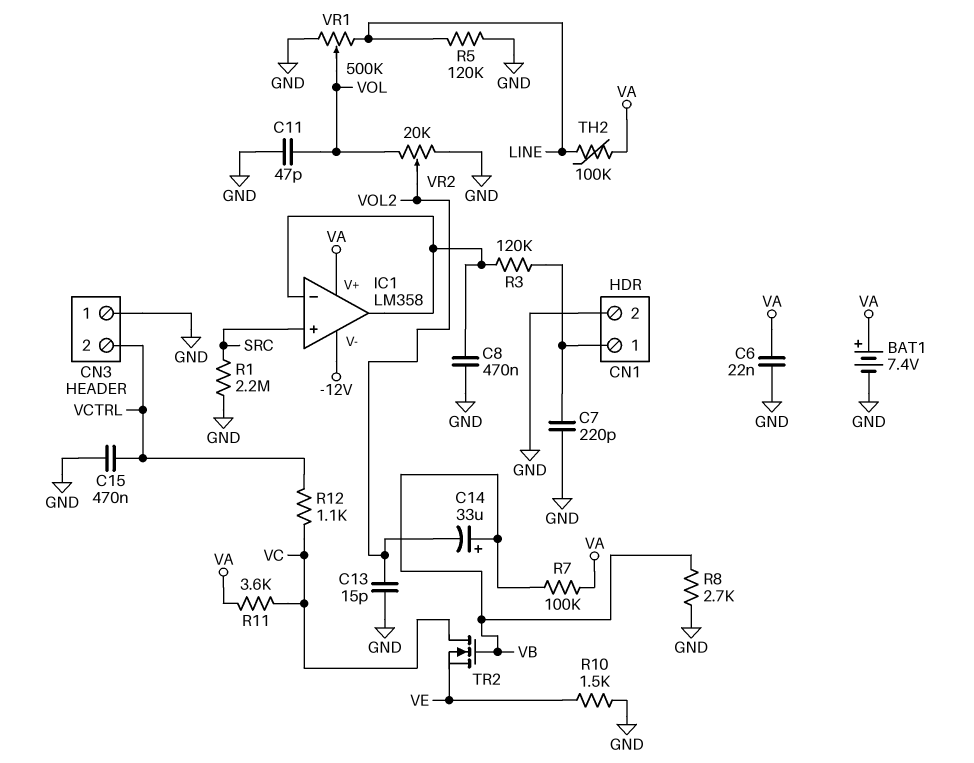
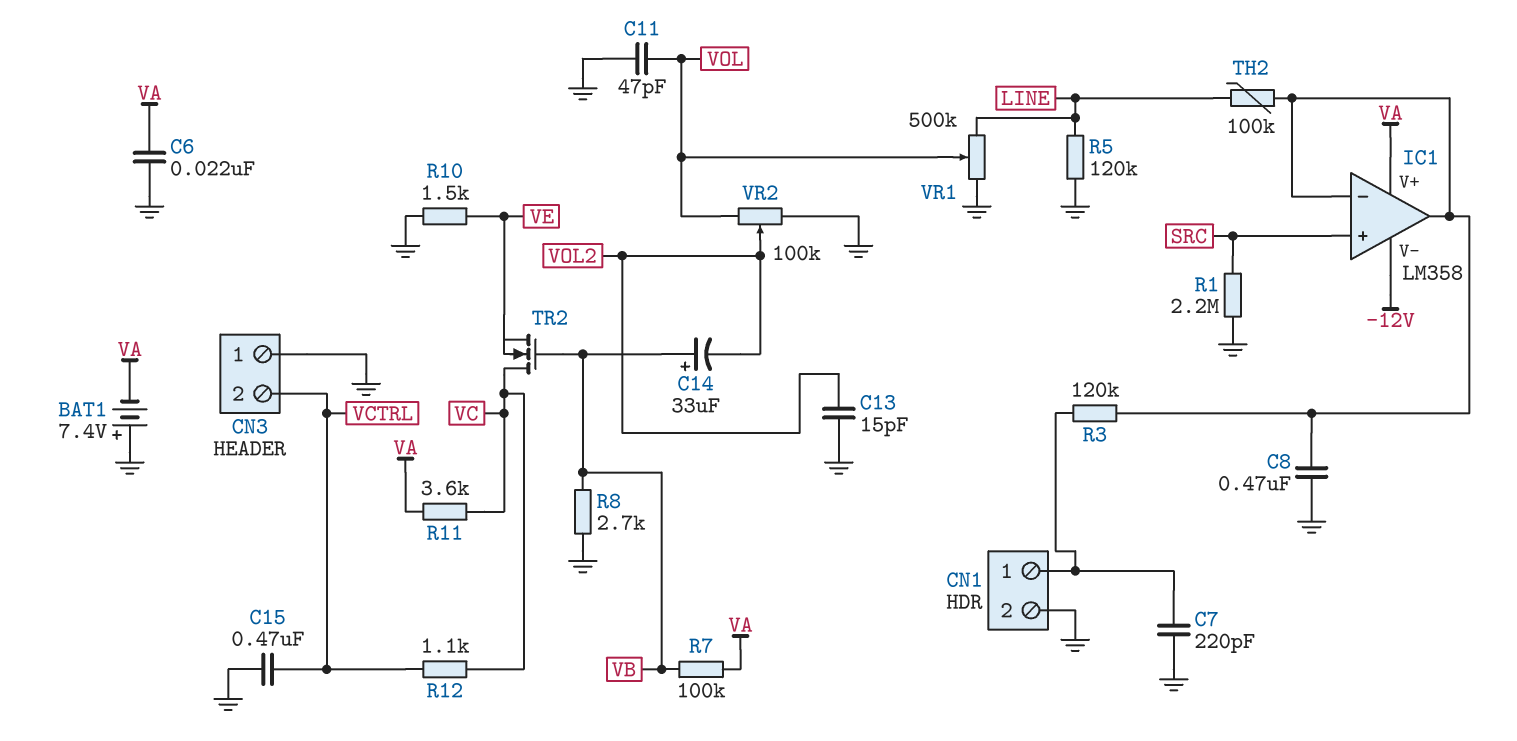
BAT1: 7.4V (plus VA, minus GND) -> 7.4V (plus GND, minus VA)
TH2: 100k (LINE, VA) -> 100k (IC1/in-, LINE)
VR2: 20k (GND, VOL, wiper VOL2) -> 100k (GND, VOL, wiper VOL2)

